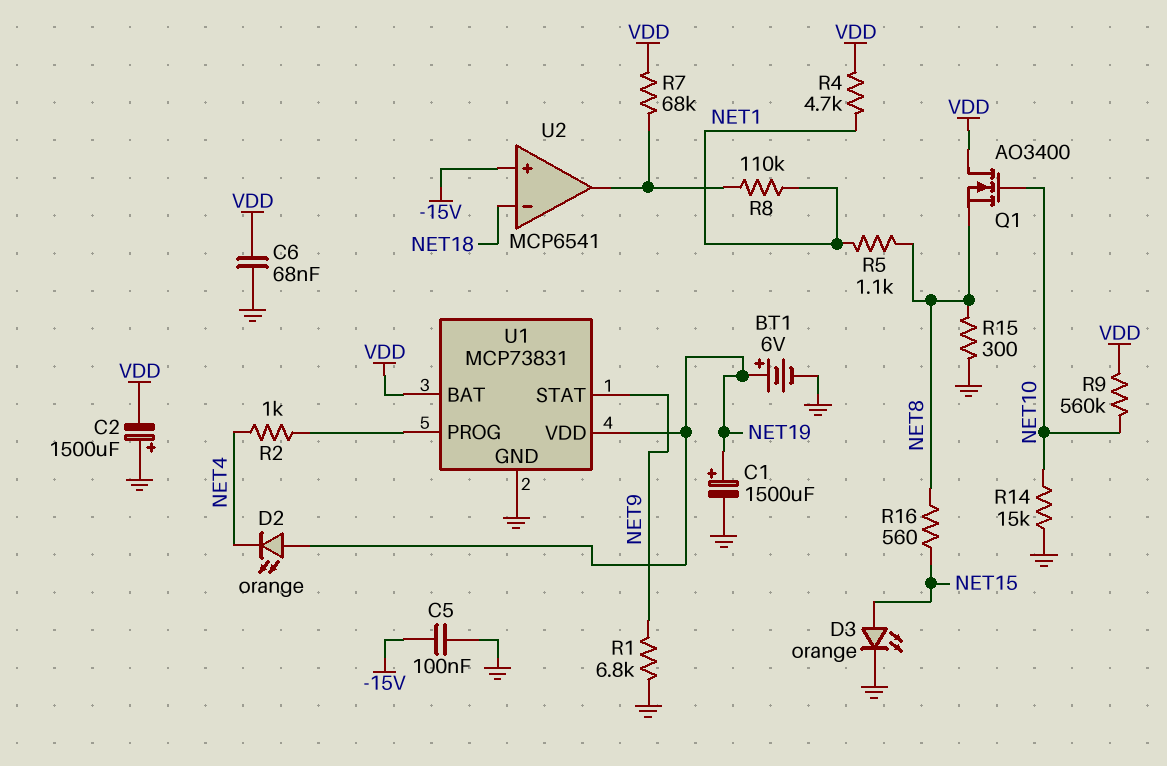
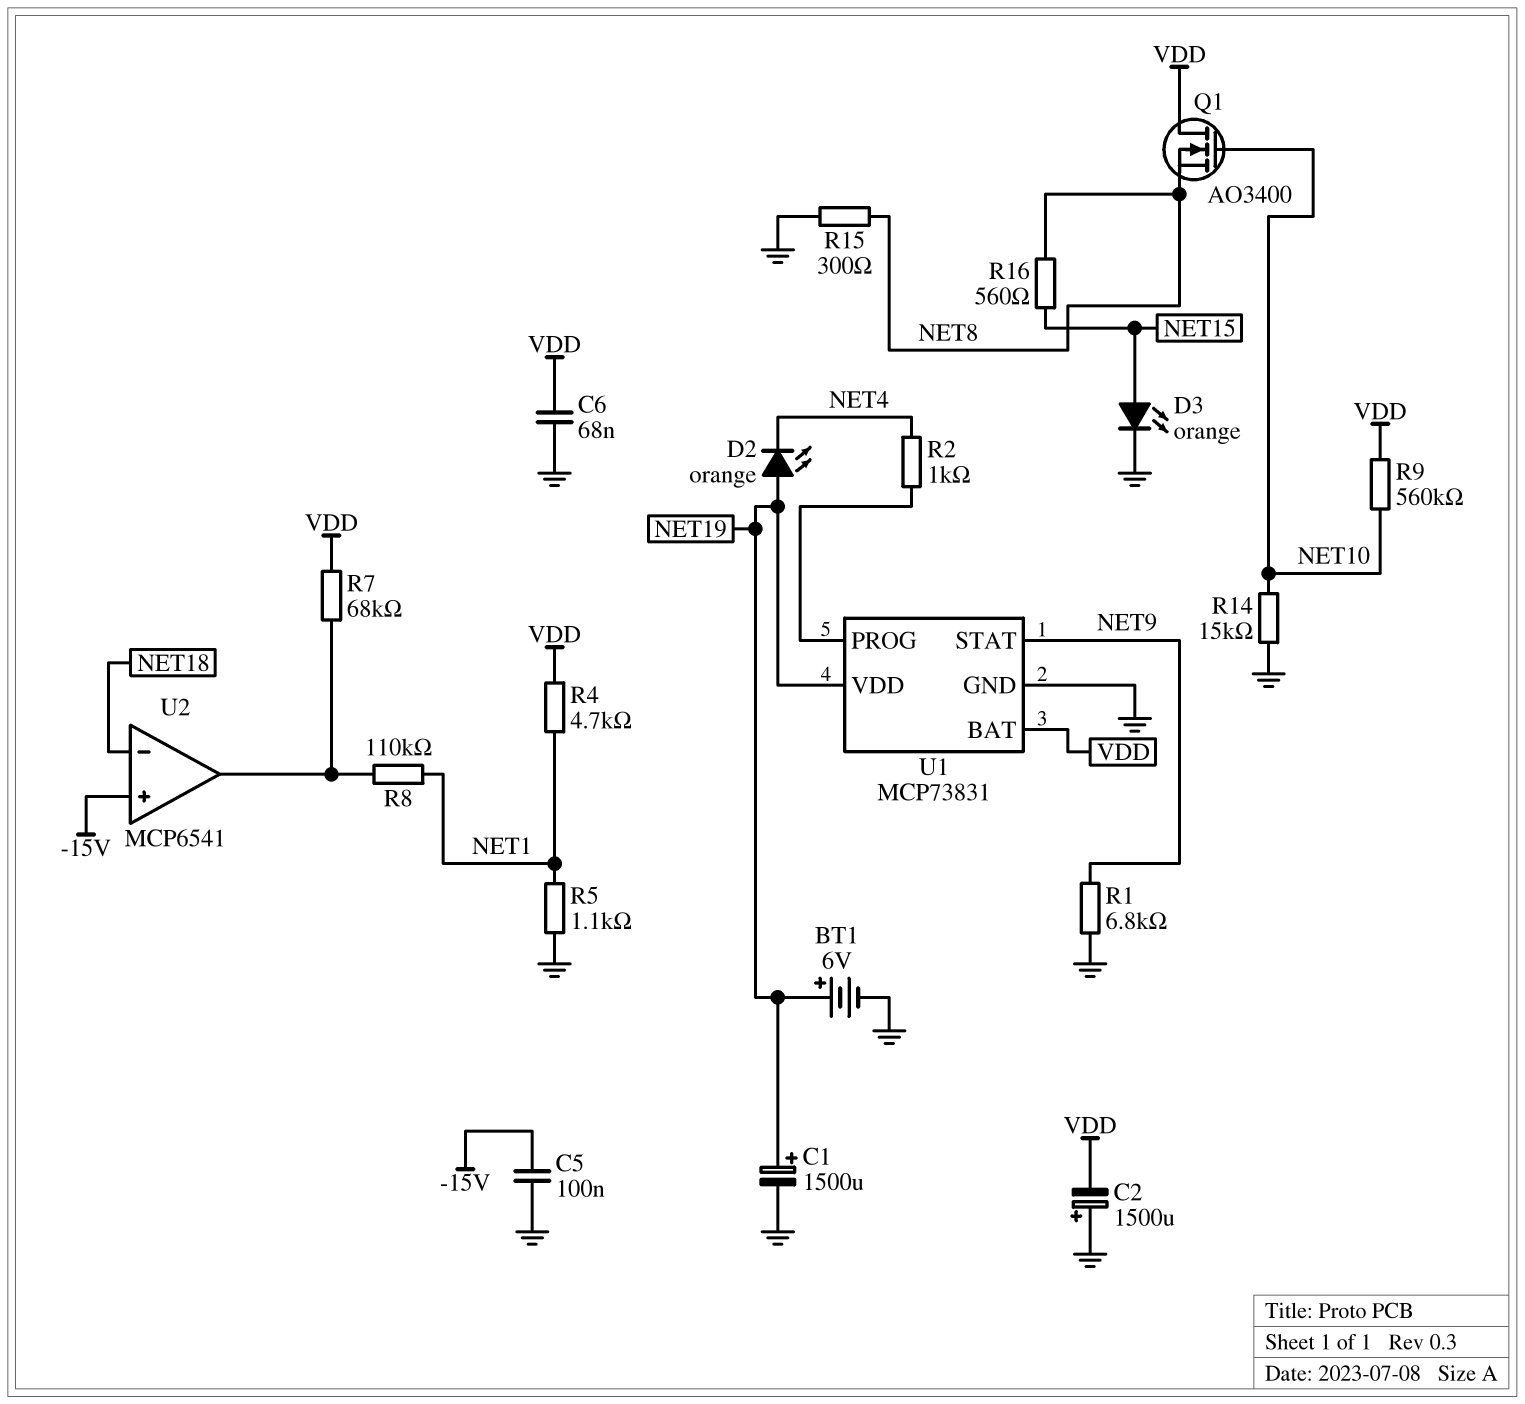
R5: 1.1k (NET1, NET8) -> 1.1k (GND, NET1)

